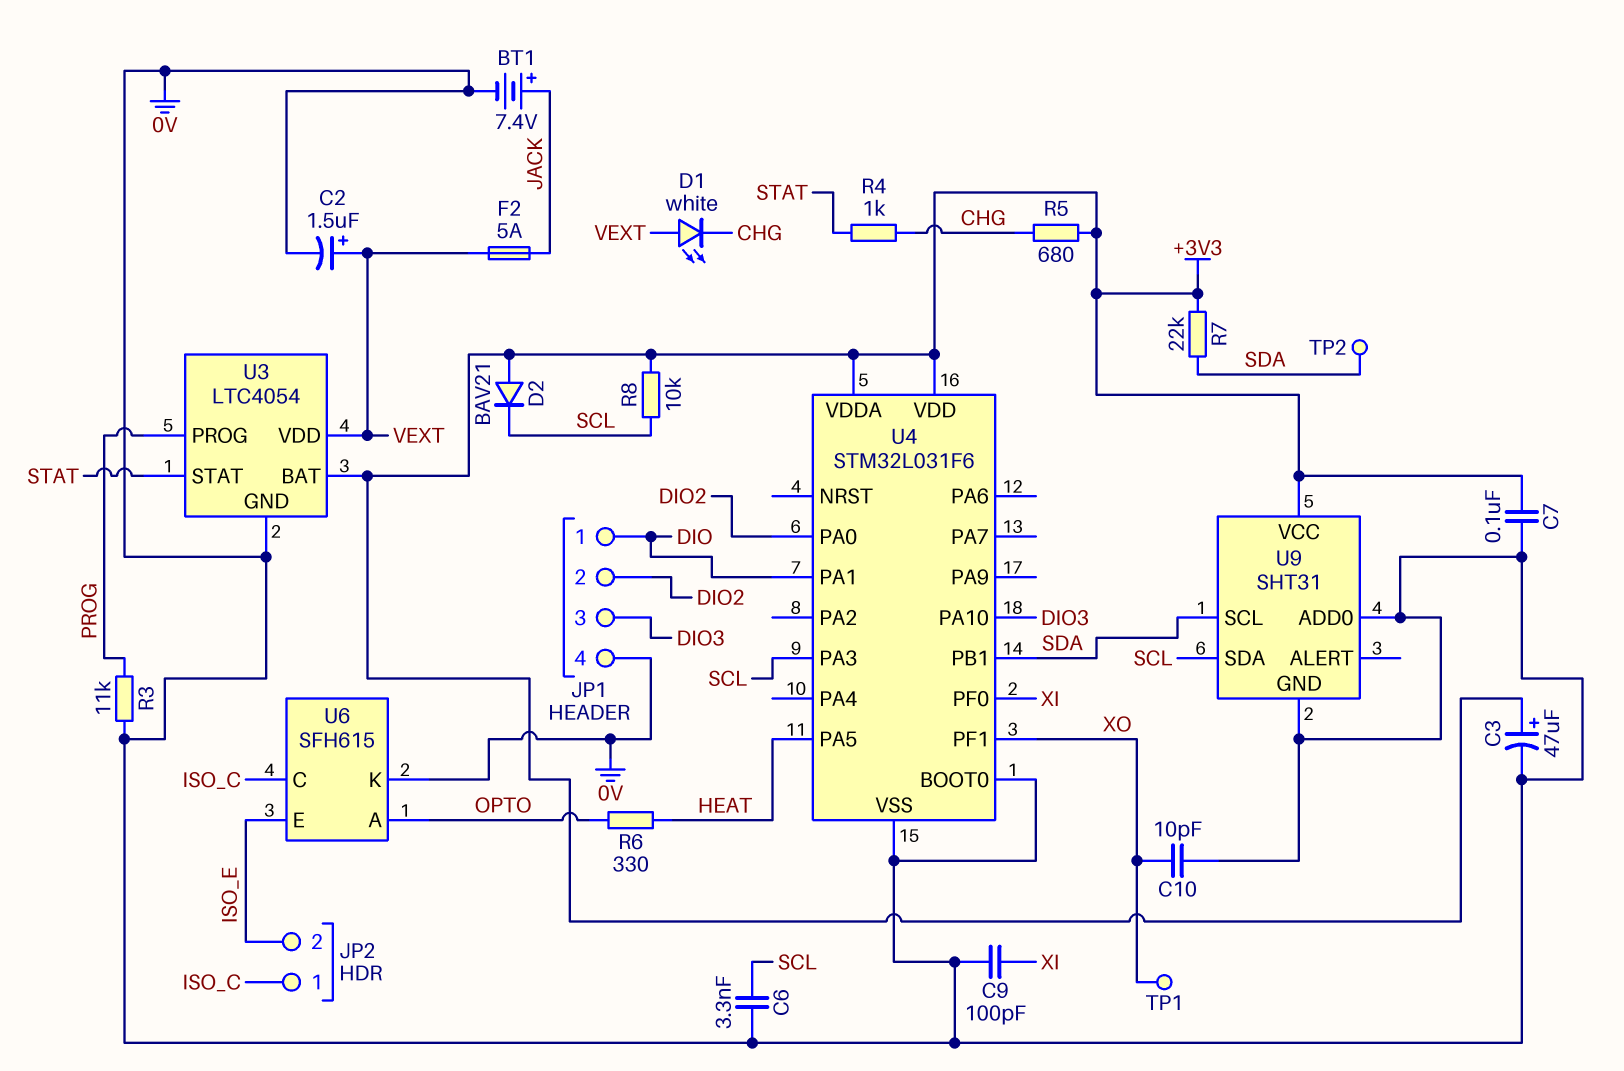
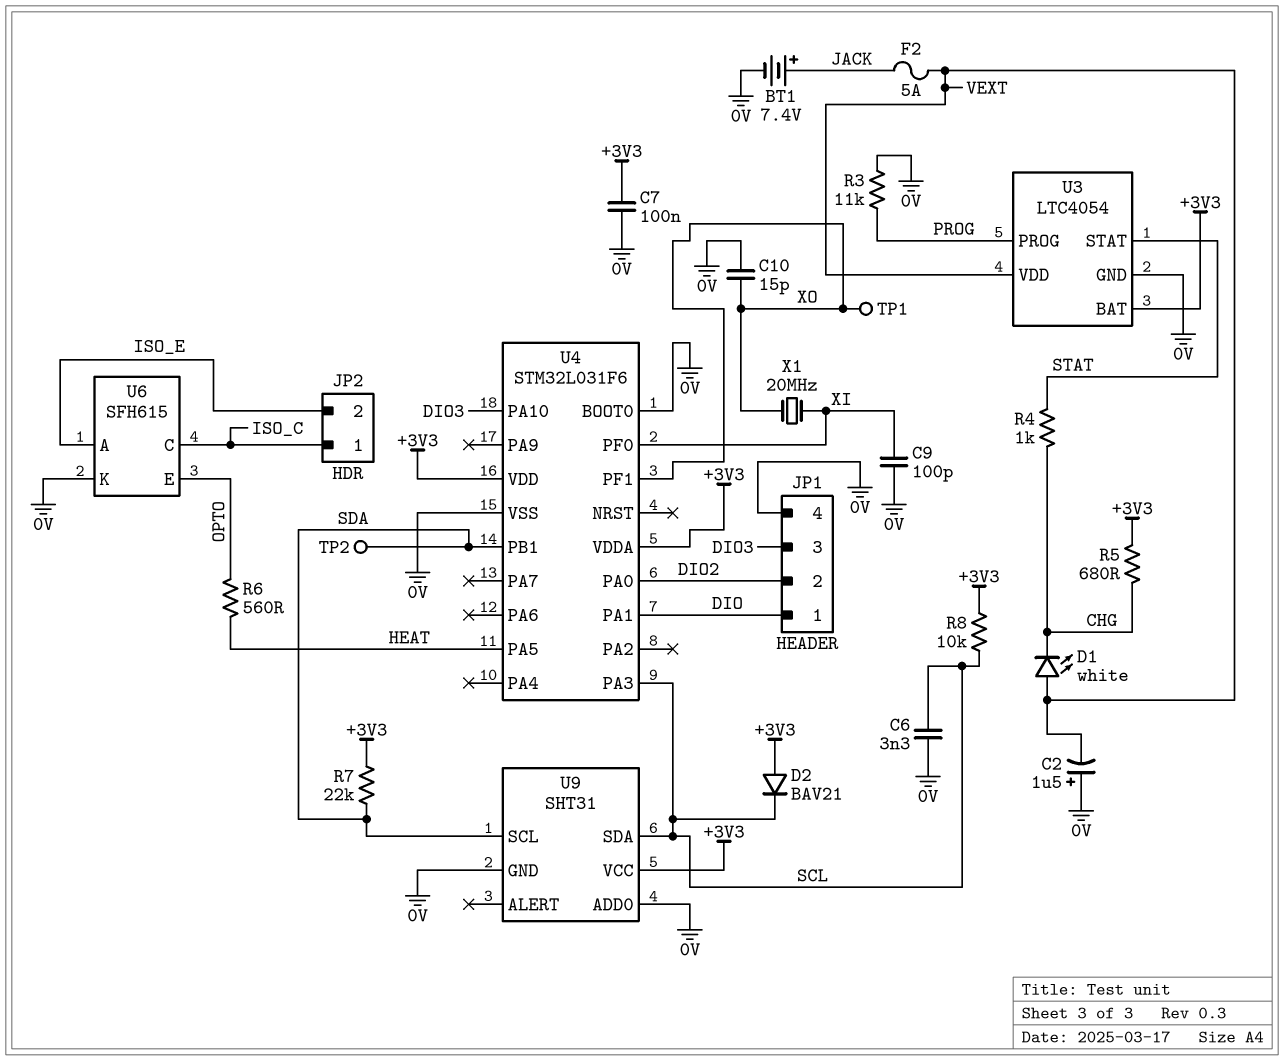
C2: 1.5uF (plus VEXT, minus 0V) -> 1.5uF (plus 0V, minus VEXT)
C3: 47uF (plus +3V3, minus 0V) -> none
C10: 10pF (0V, XO) -> 15pF (0V, XO)
R6: 330 (HEAT, OPTO) -> 560 (HEAT, OPTO)
U6 pin A: OPTO -> ISO_E
U6 pin E: ISO_E -> OPTO
X1: none -> 20MHz (XI, XO)

